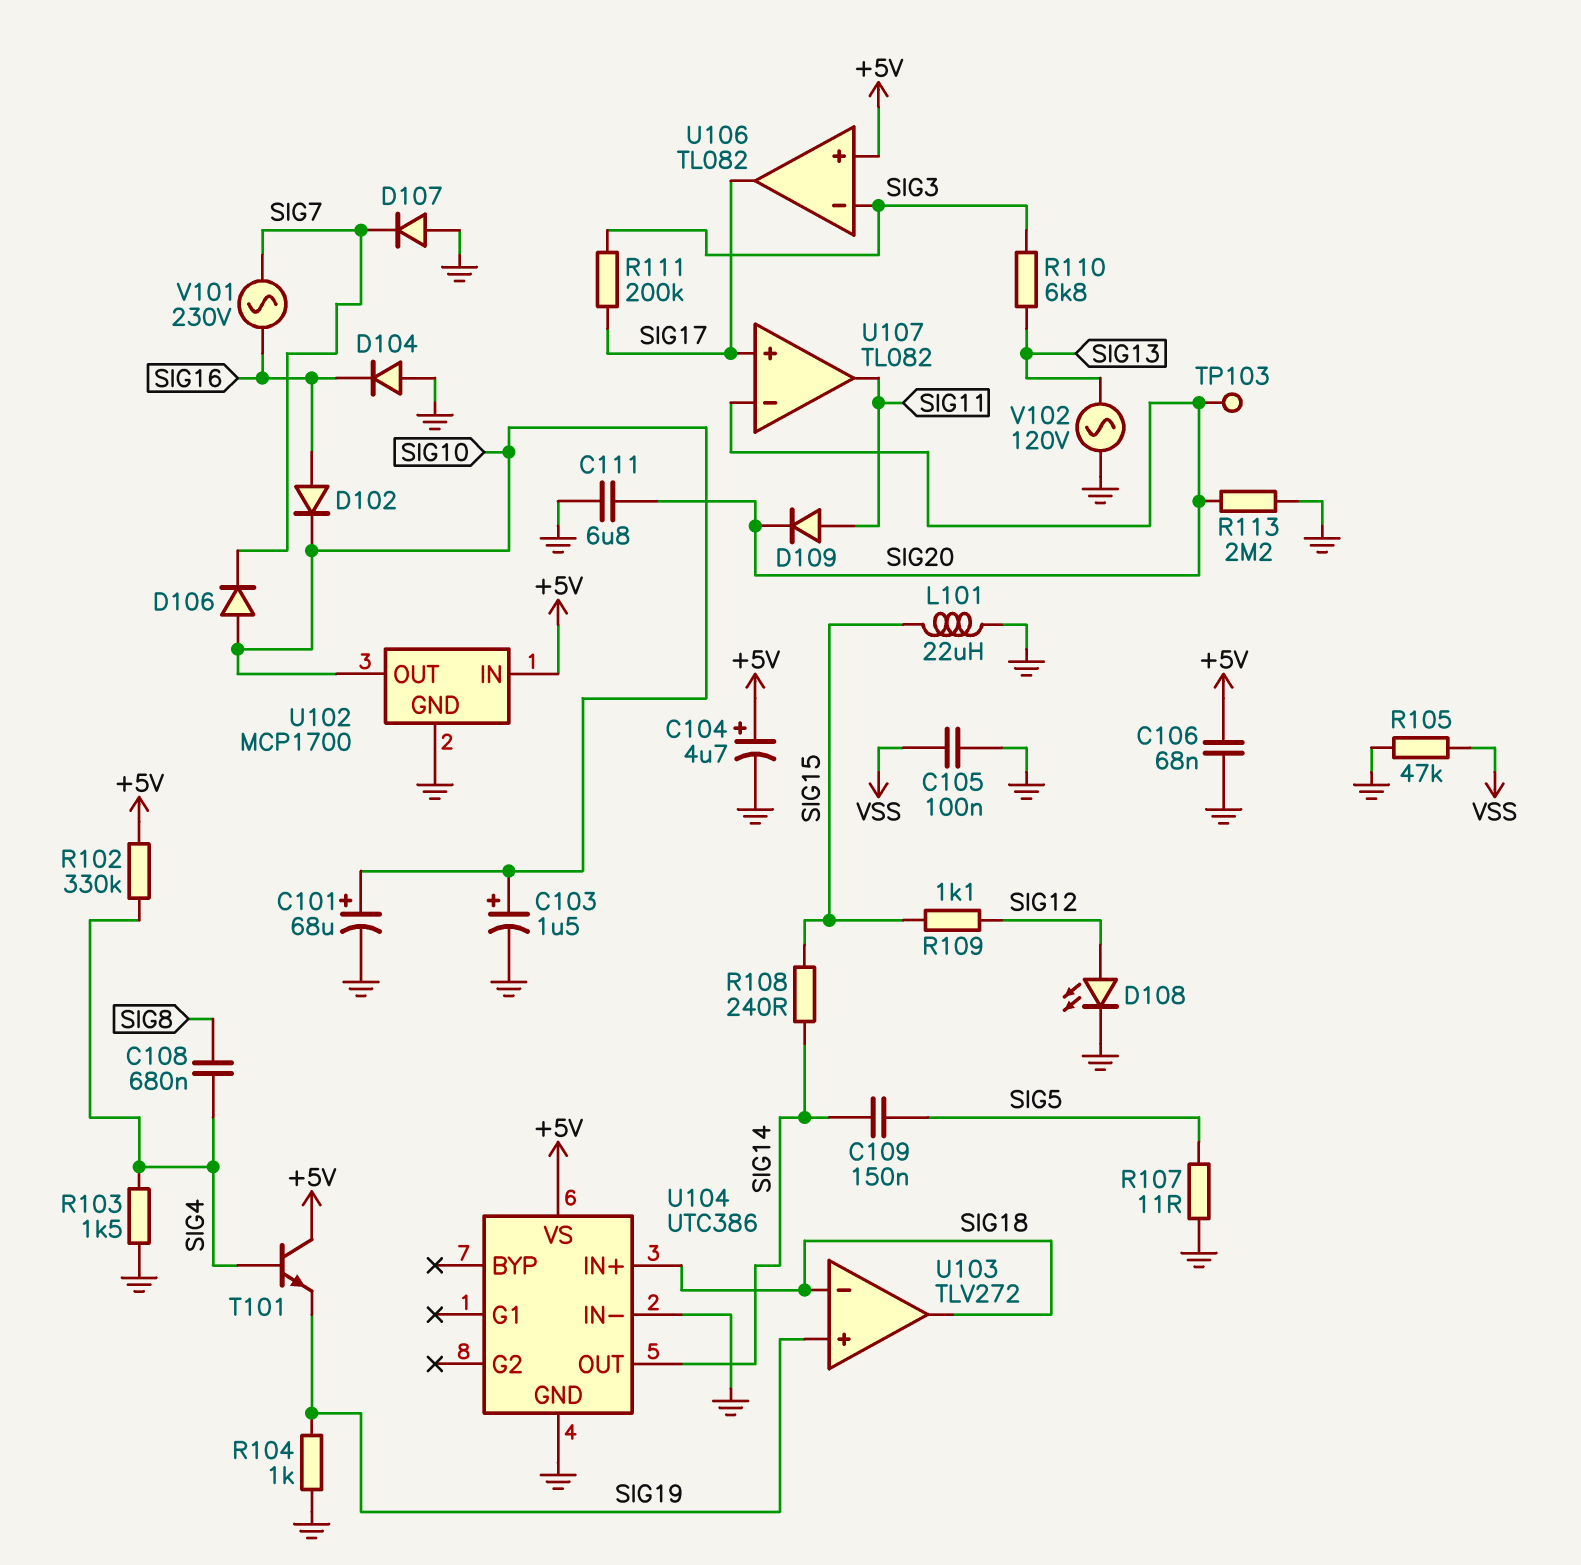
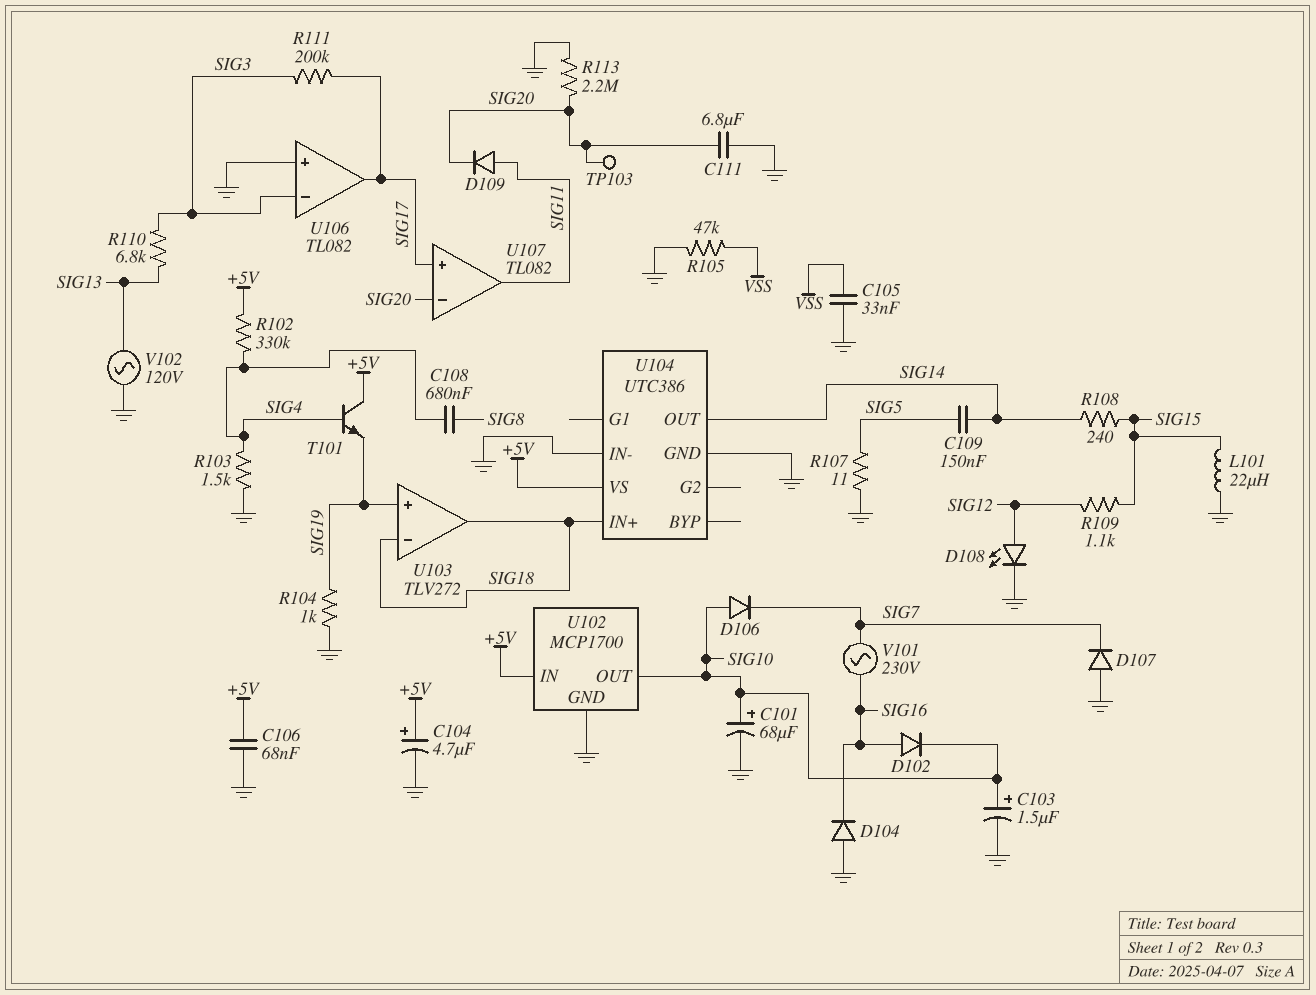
C105: 100nF (GND, VSS) -> 33nF (GND, VSS)
U106 pin in+: +5V -> GND

